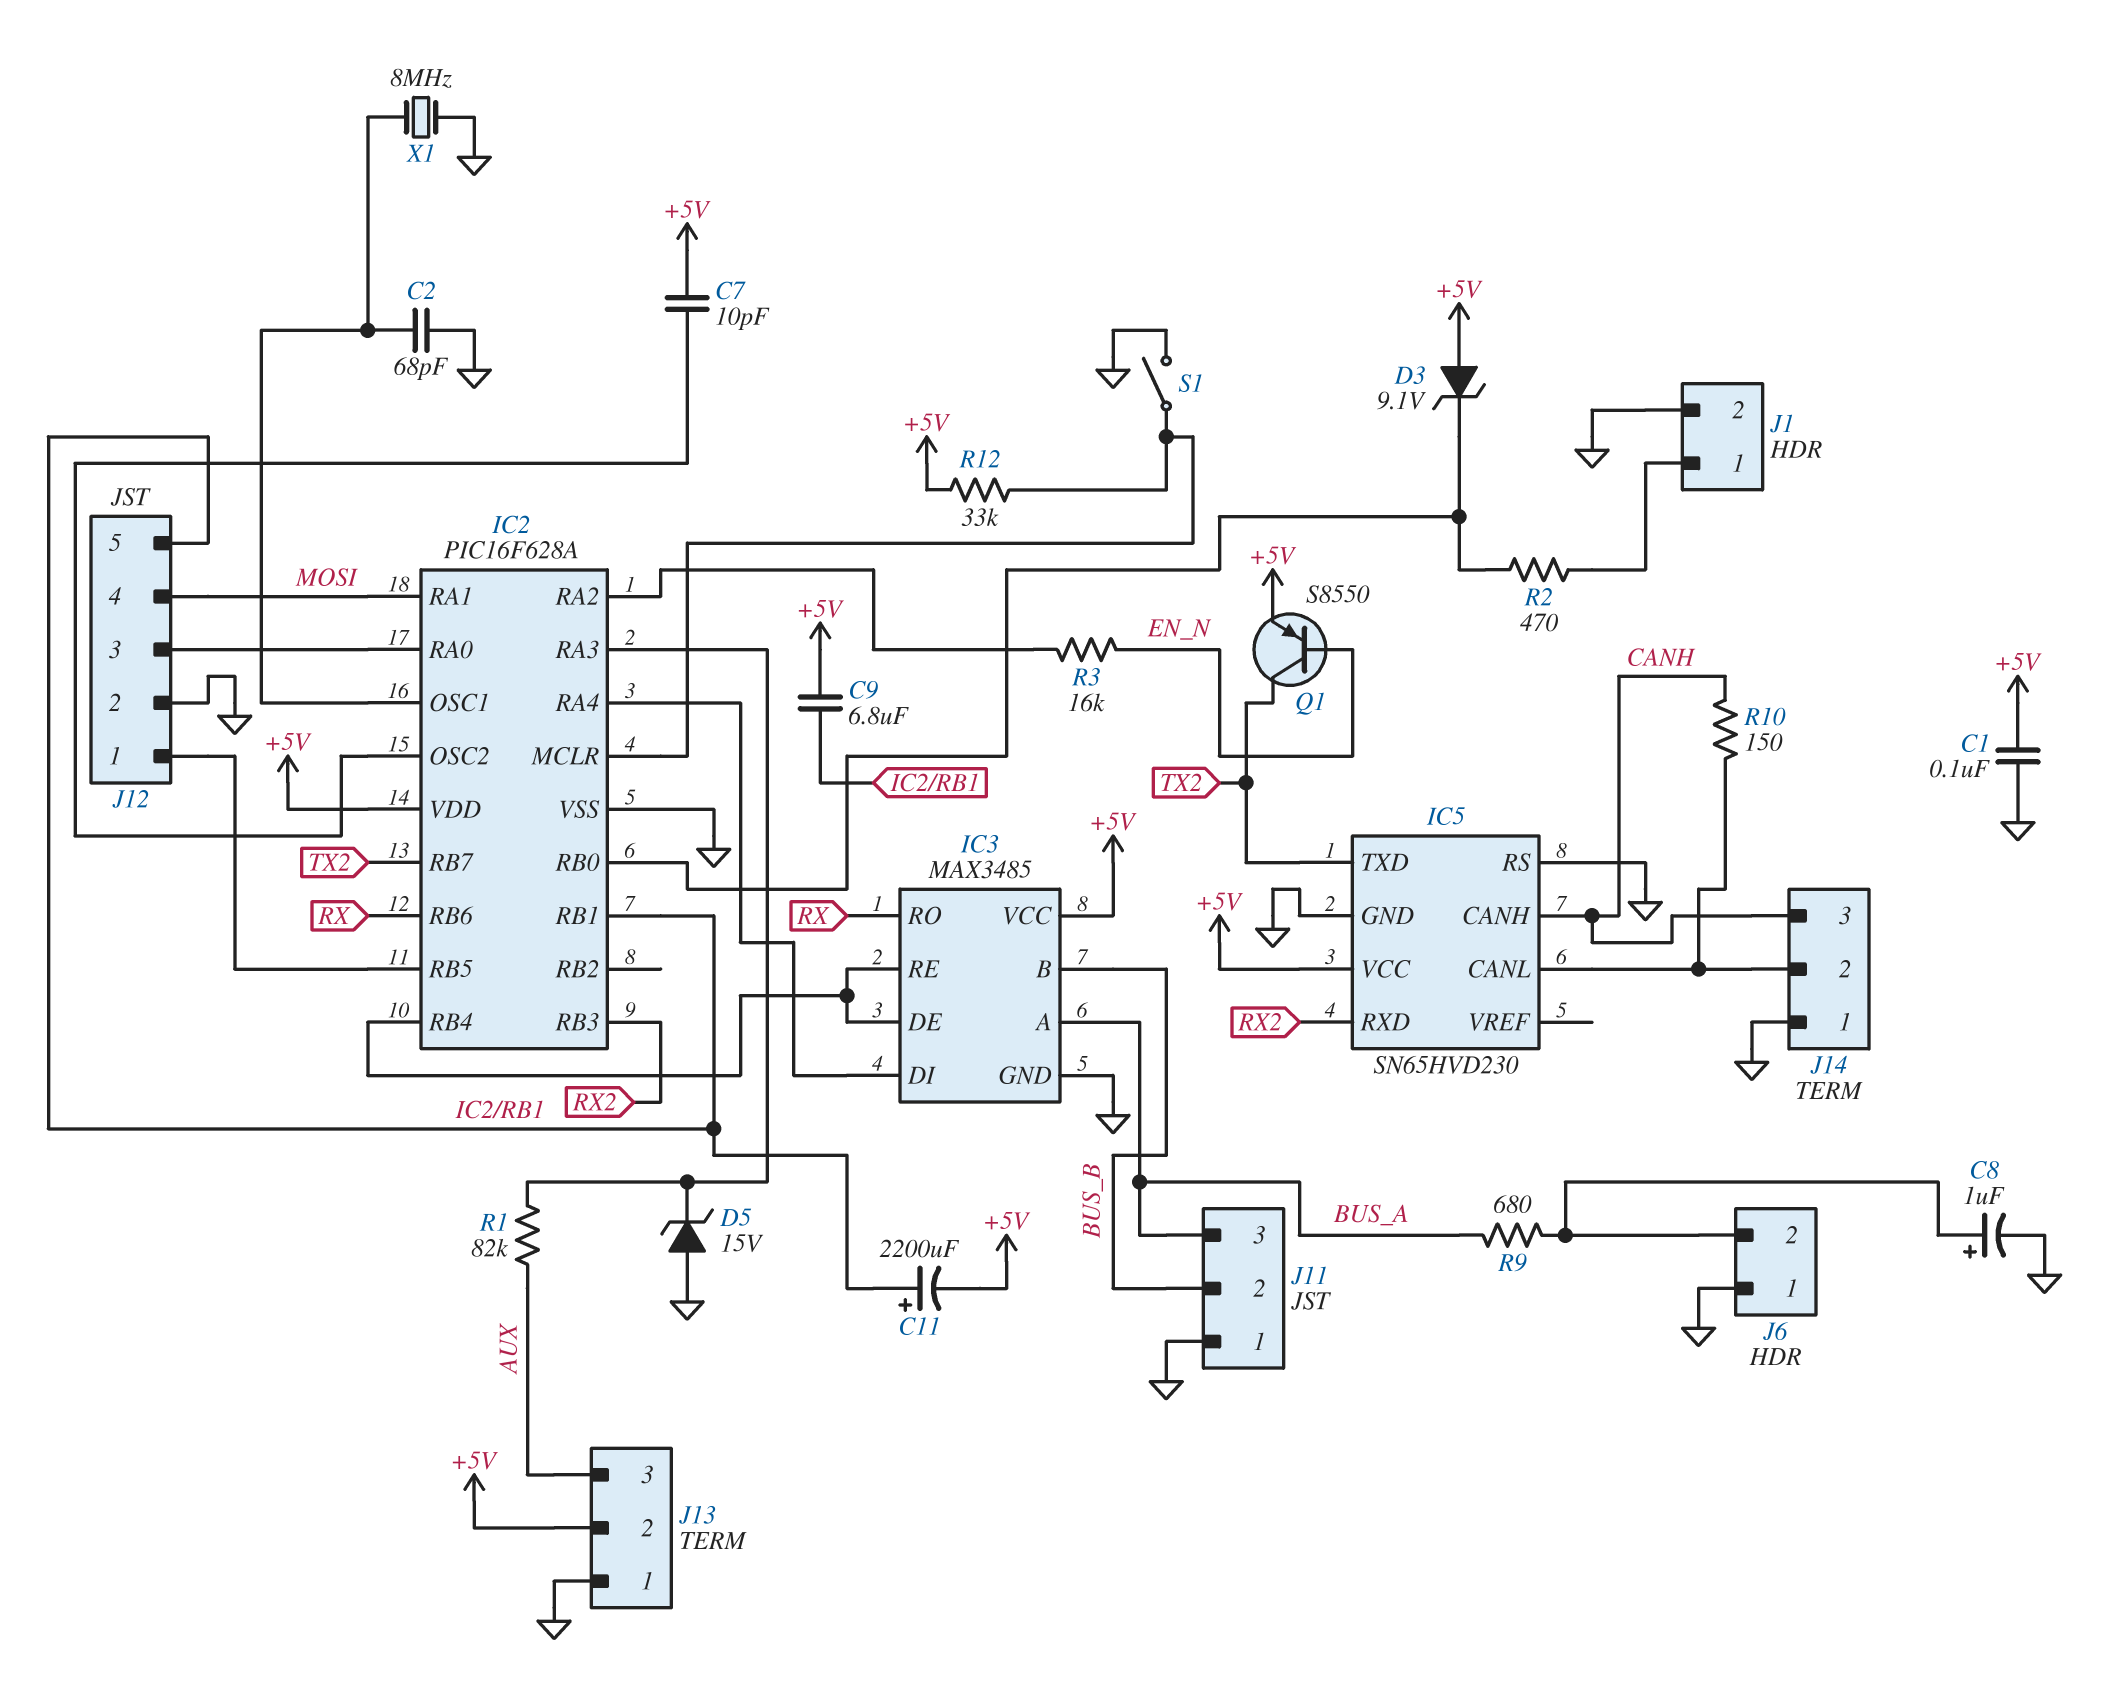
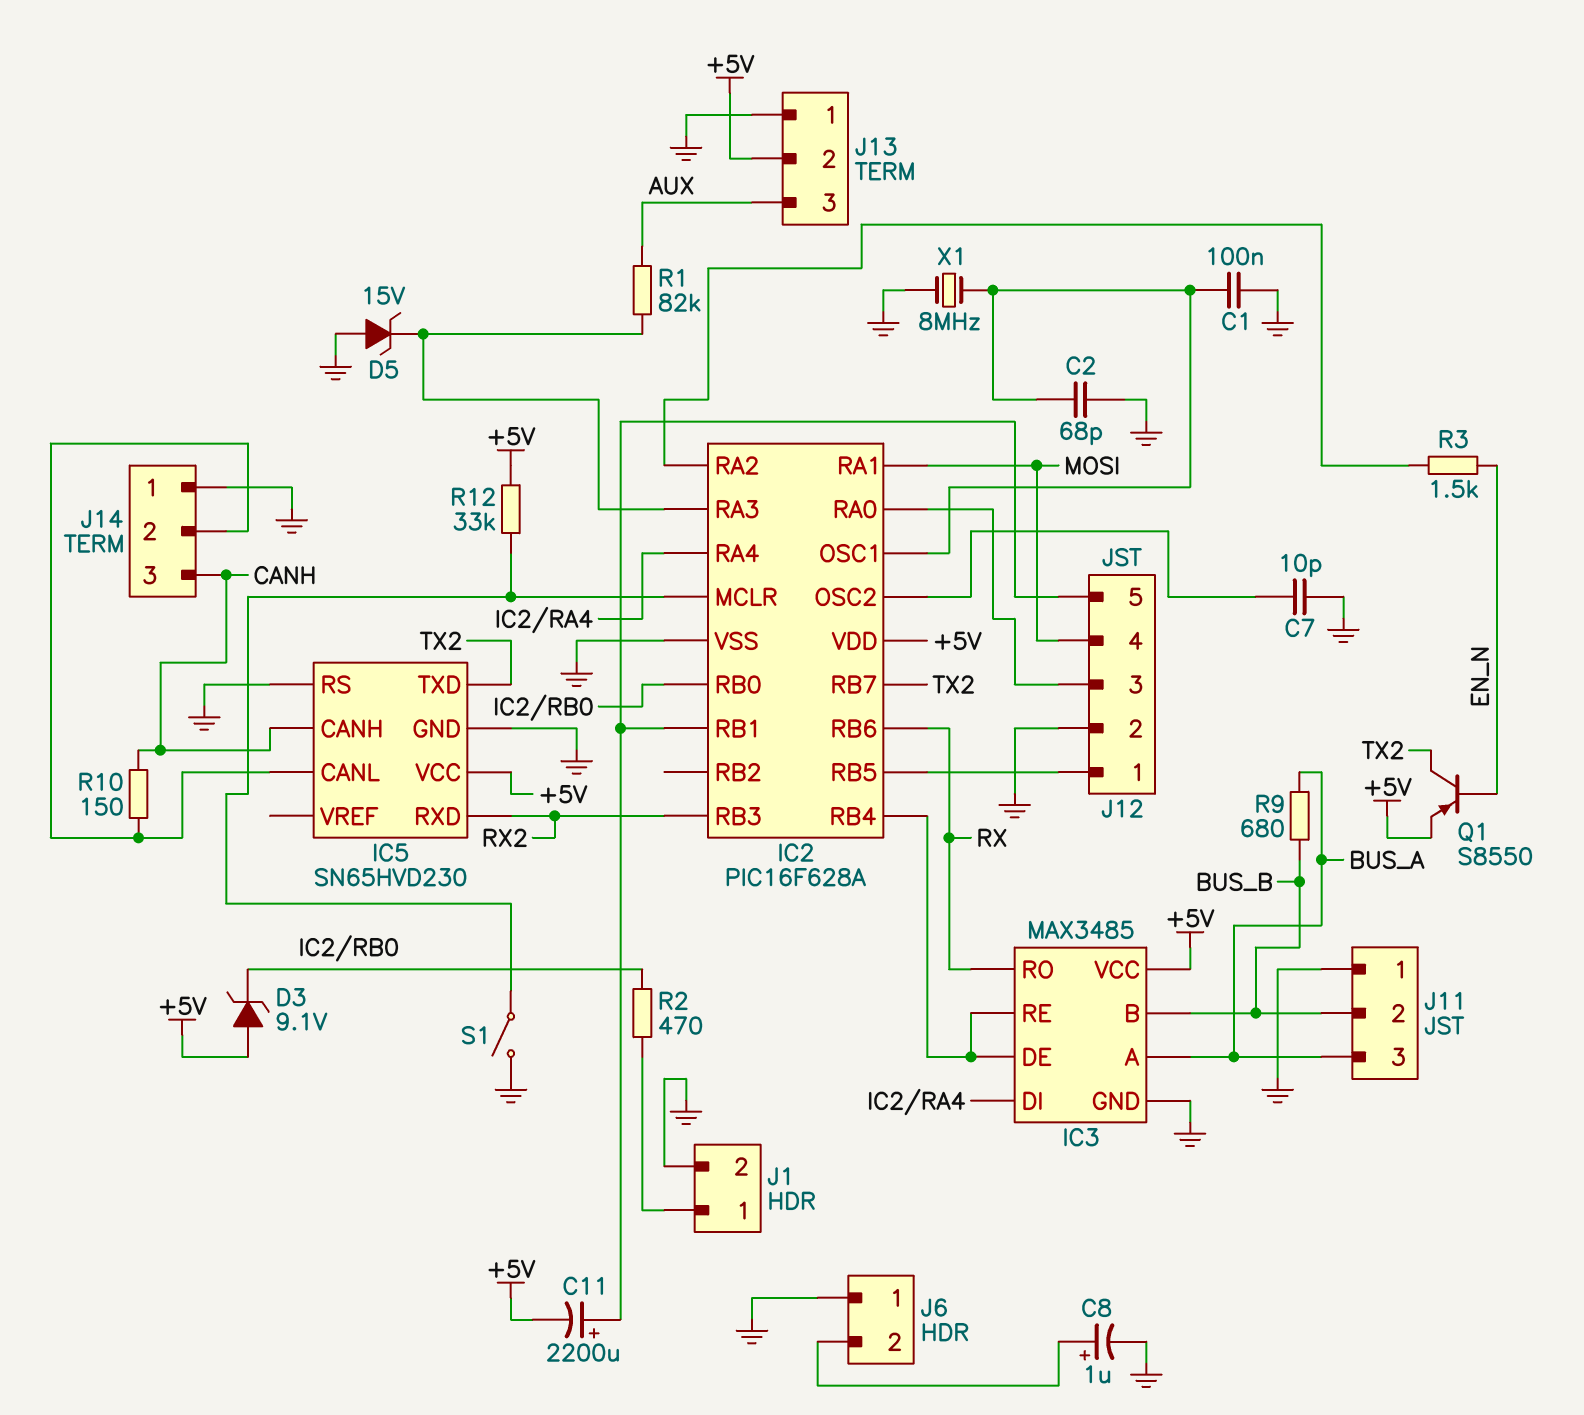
C1: 100nF (+5V, GND) -> 100nF (GND, IC2/OSC1)
C7: 10pF (+5V, IC2/OSC2) -> 10pF (GND, IC2/OSC2)
C9: 6.8uF (+5V, IC2/RB1) -> none
R3: 16k (EN_N, IC2/RA2) -> 1.5k (EN_N, IC2/RA2)
R9: 680 (BUS_A, J6/2) -> 680 (BUS_A, BUS_B)

